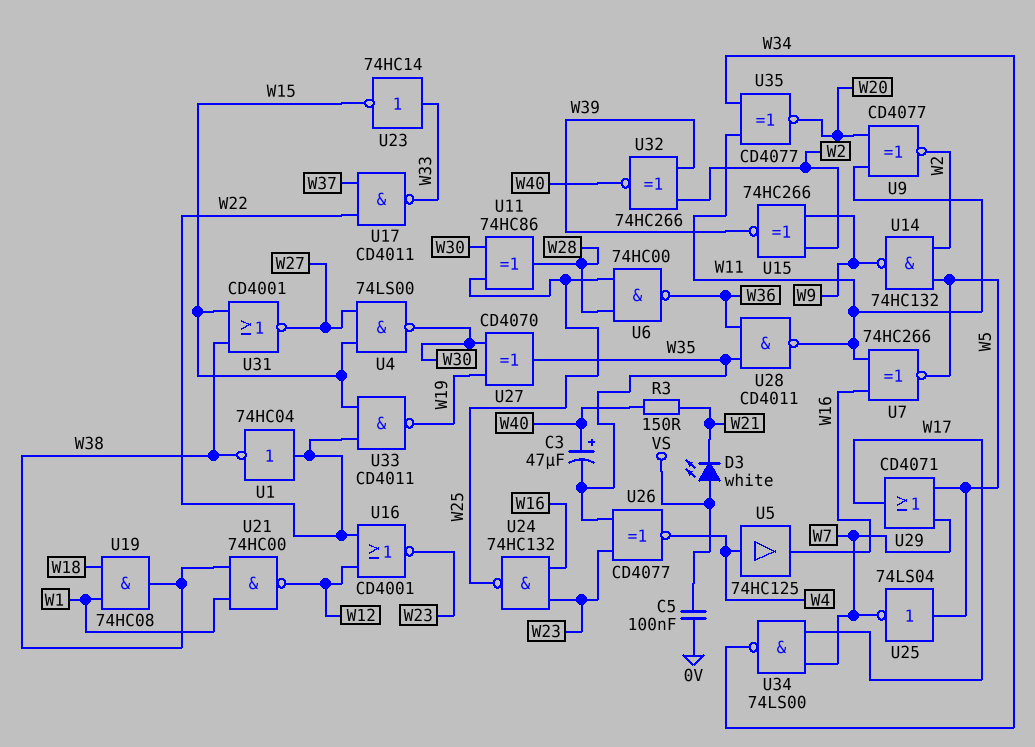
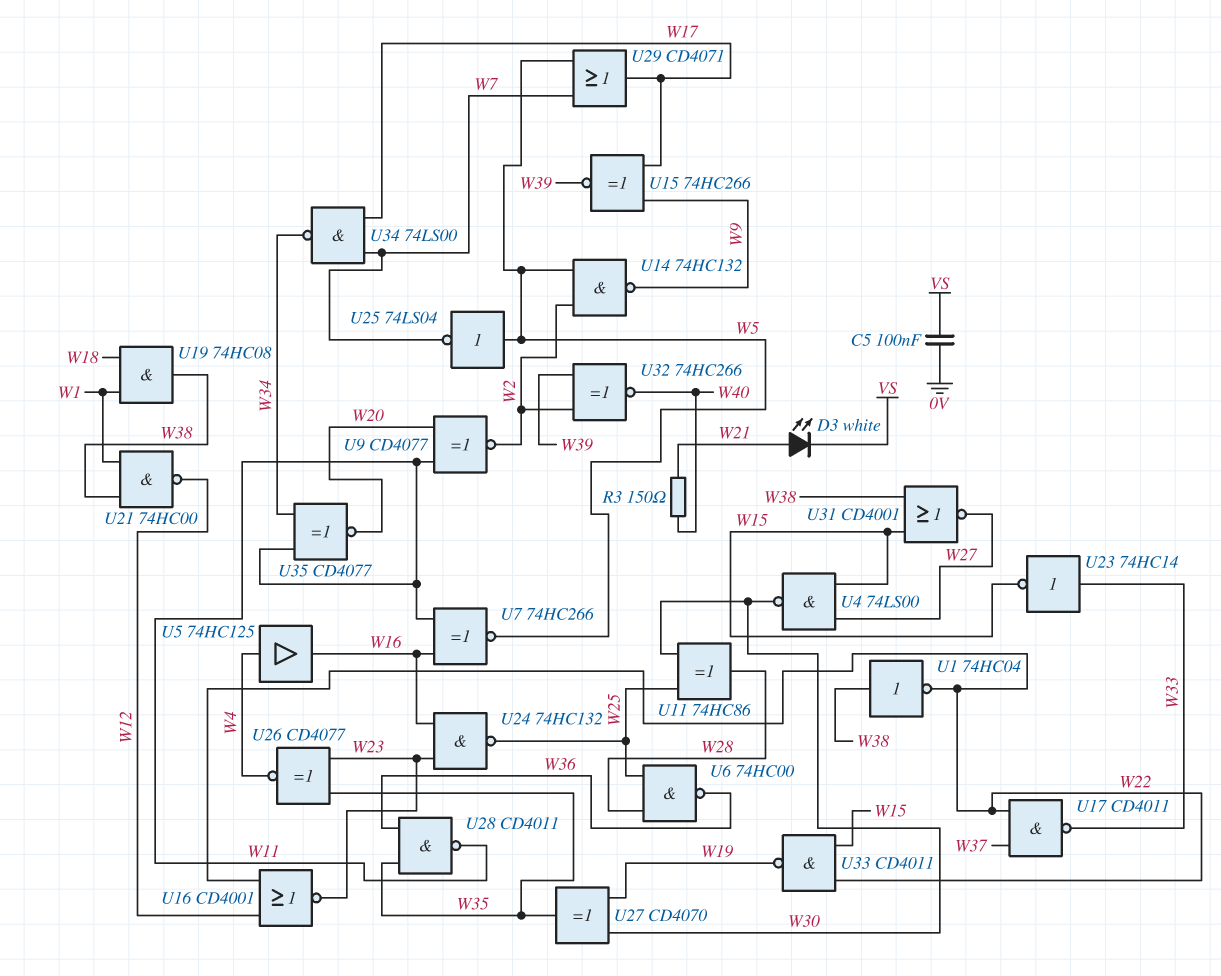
C3: 47uF (plus W40, minus W35) -> none
D3: LED white (A VS, K W21) -> LED white (A W21, K VS)
U1: NOT 74HC04 (in W22, out W38) -> NOT 74HC04 (in W38, out W22)
U15: XNOR 74HC266 (in W2, in W9, out W39) -> XNOR 74HC266 (in W9, in W17, out W39)

